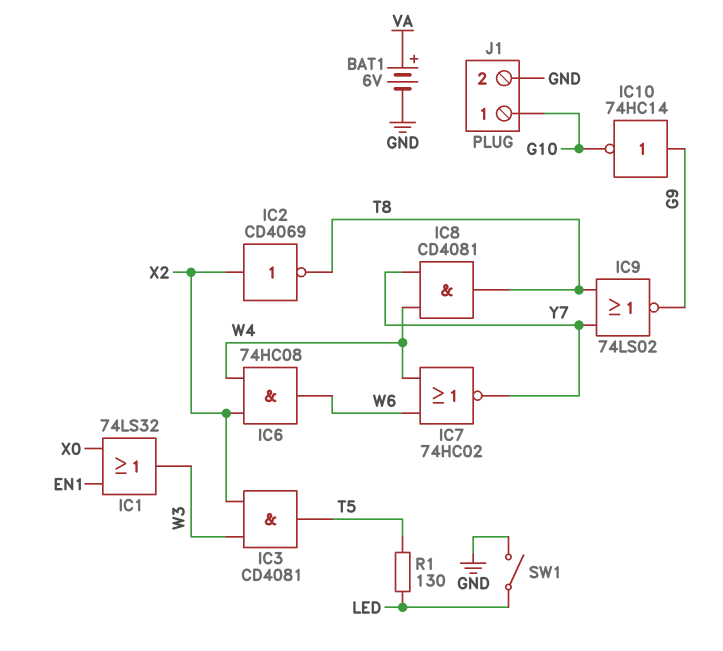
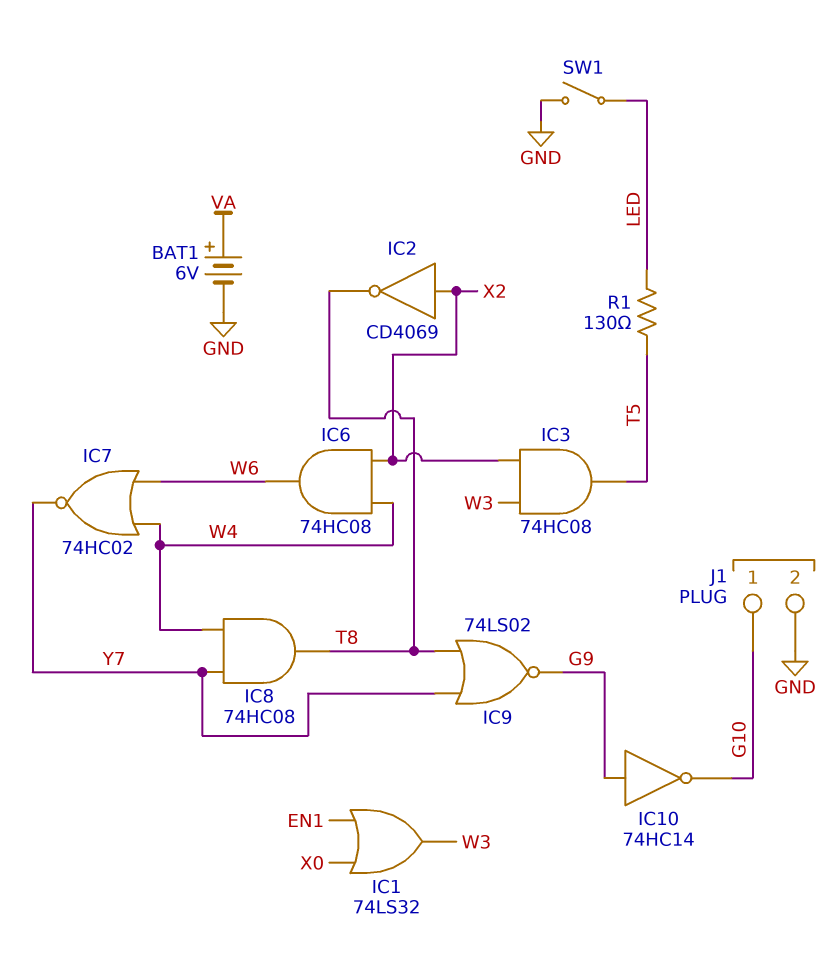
IC3: AND CD4081 (in W3, in X2, out T5) -> AND 74HC08 (in W3, in X2, out T5)
IC8: AND CD4081 (in W4, in Y7, out T8) -> AND 74HC08 (in W4, in Y7, out T8)

